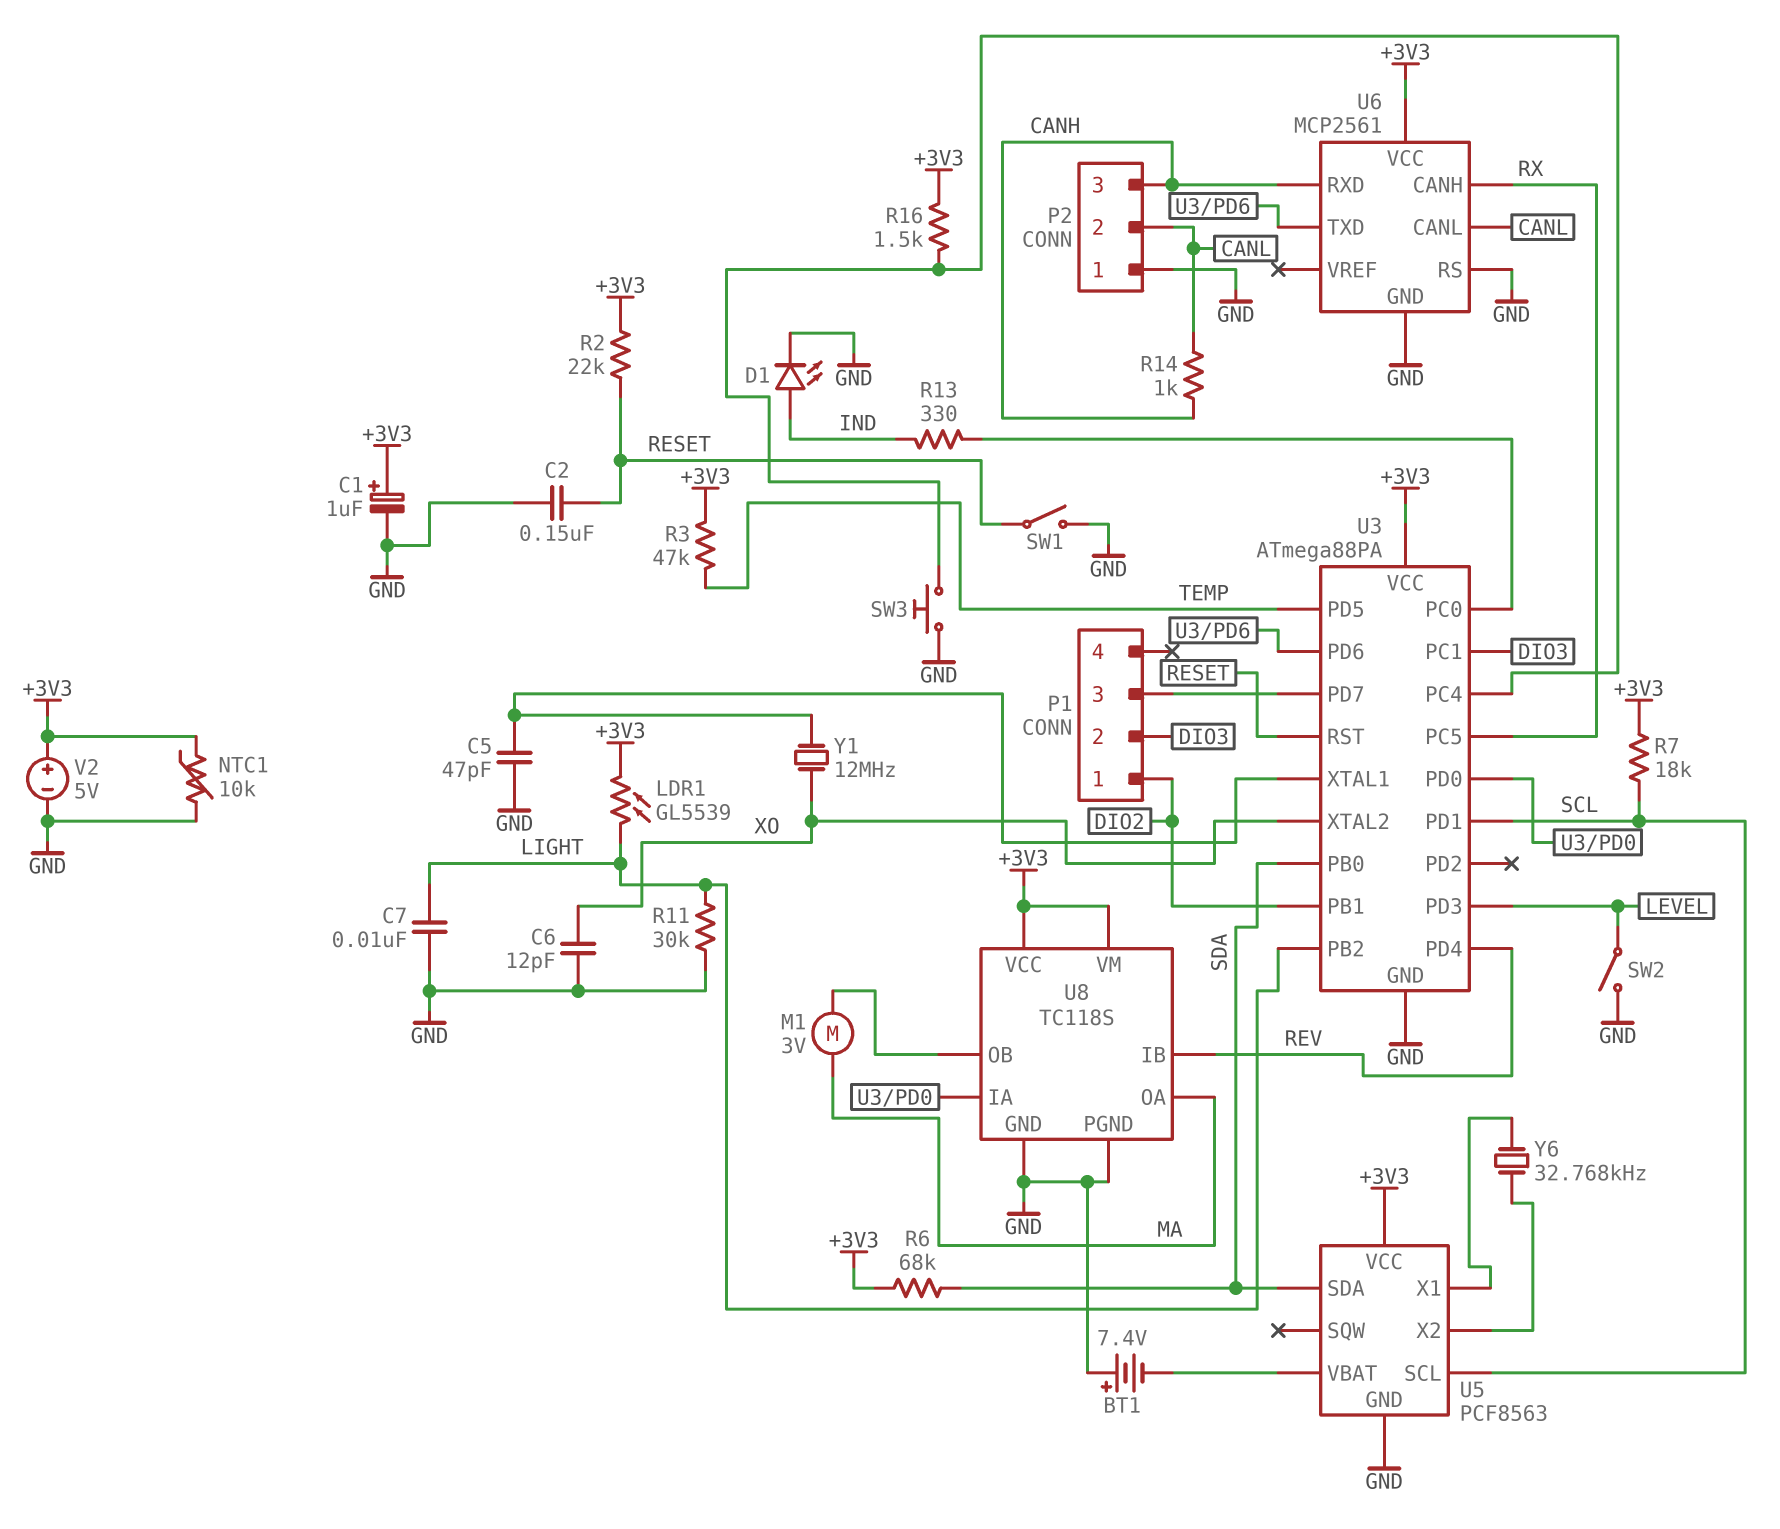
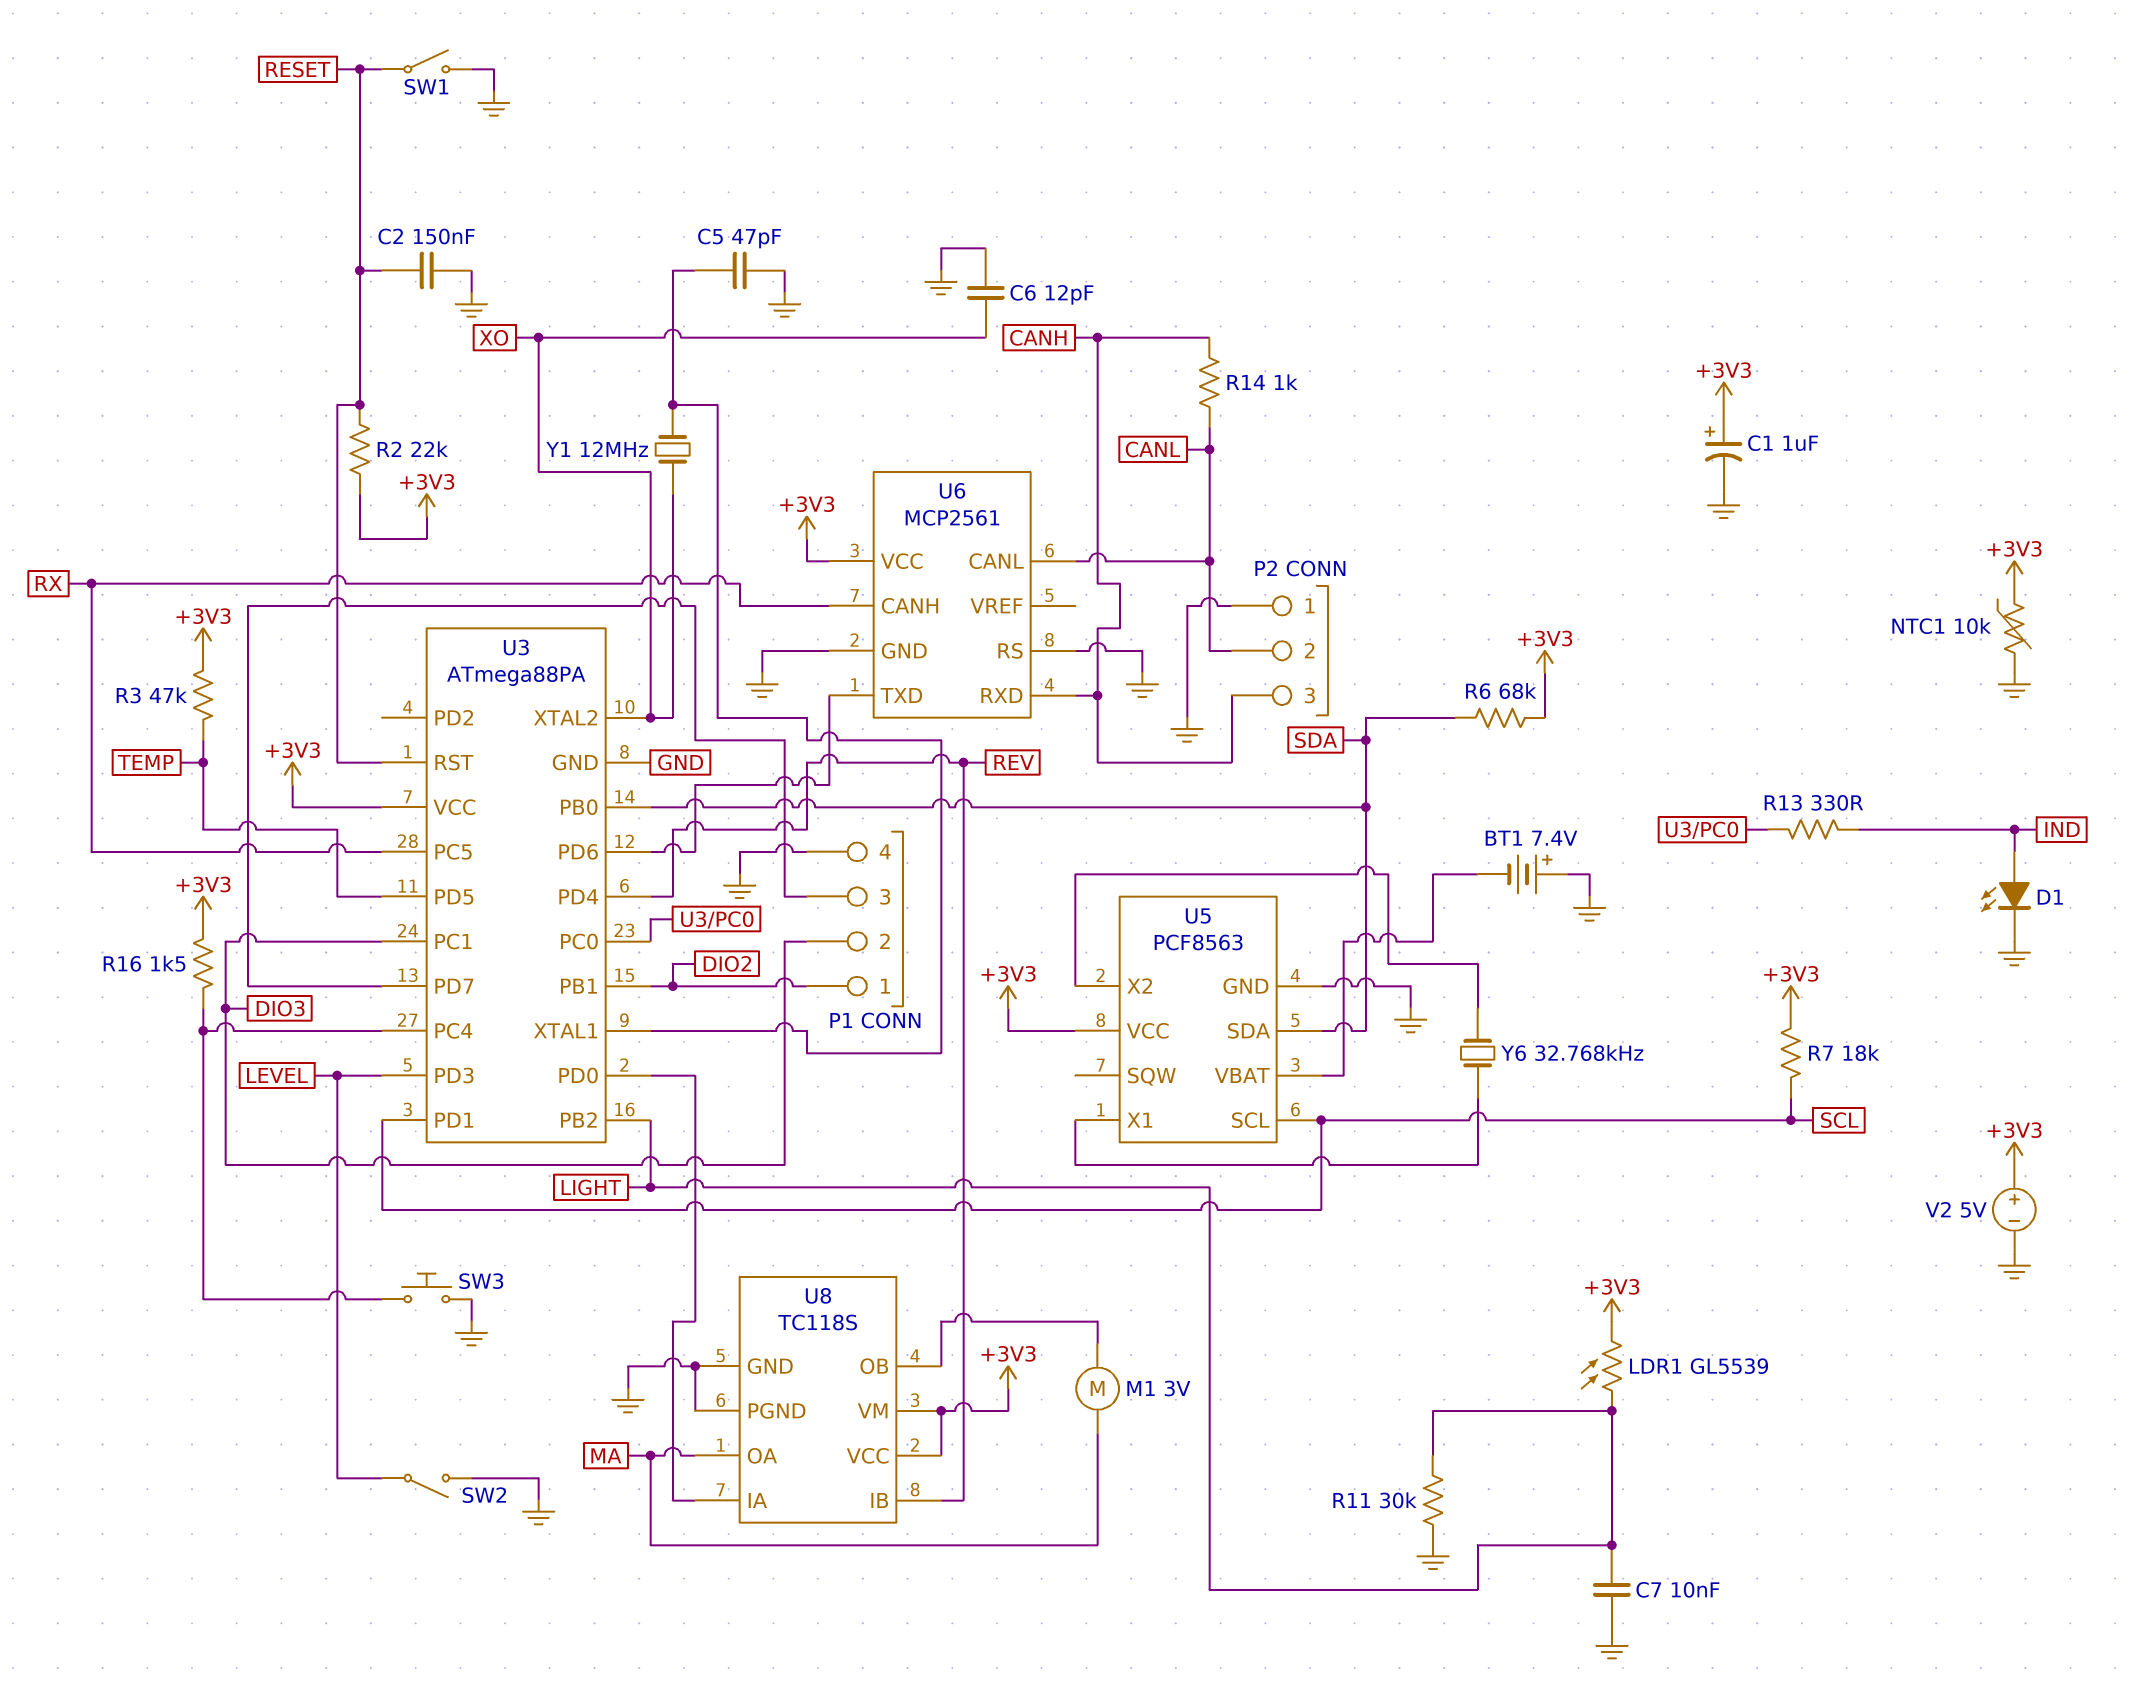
P1 pin 4: none -> GND

